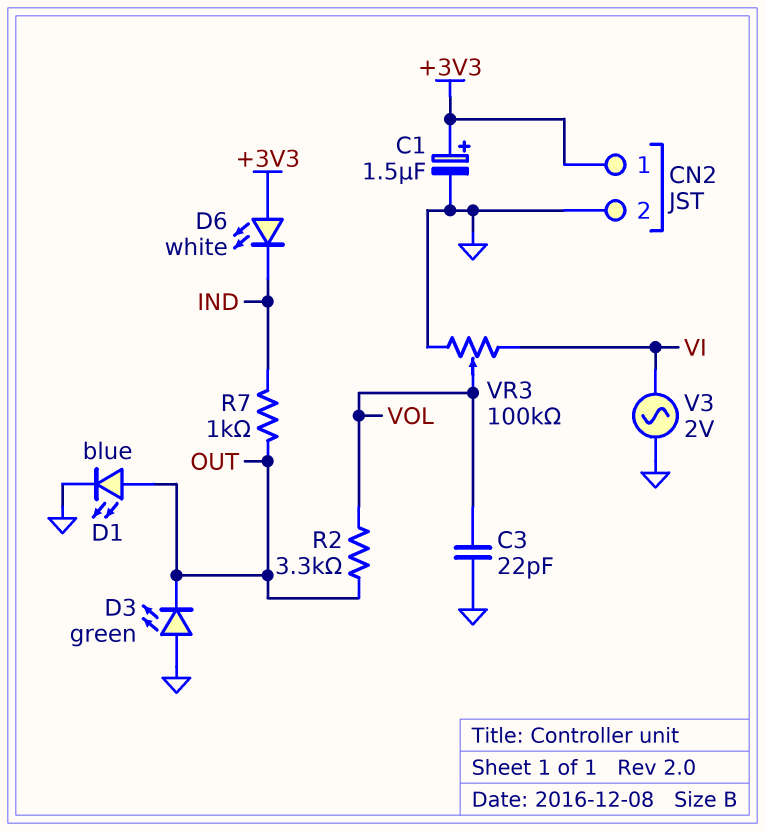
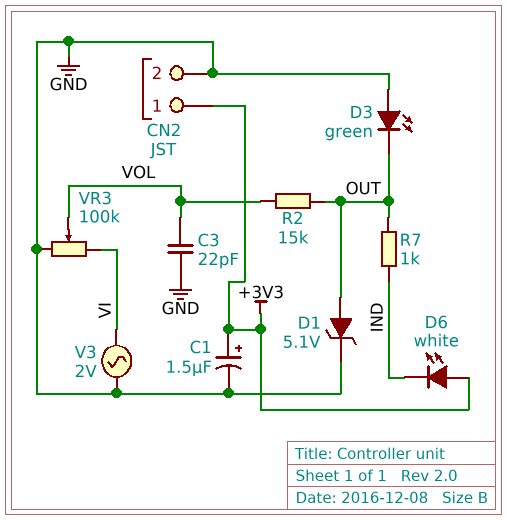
D1: LED blue (A OUT, K GND) -> zener 5.1V (A OUT, K GND)
R2: 3.3k (OUT, VOL) -> 15k (OUT, VOL)

